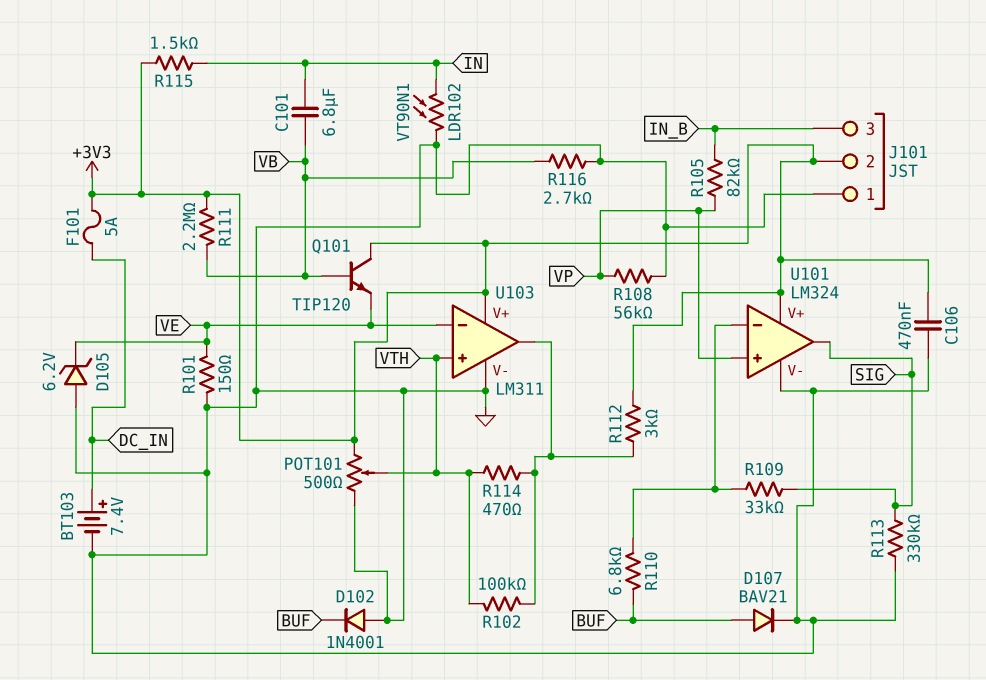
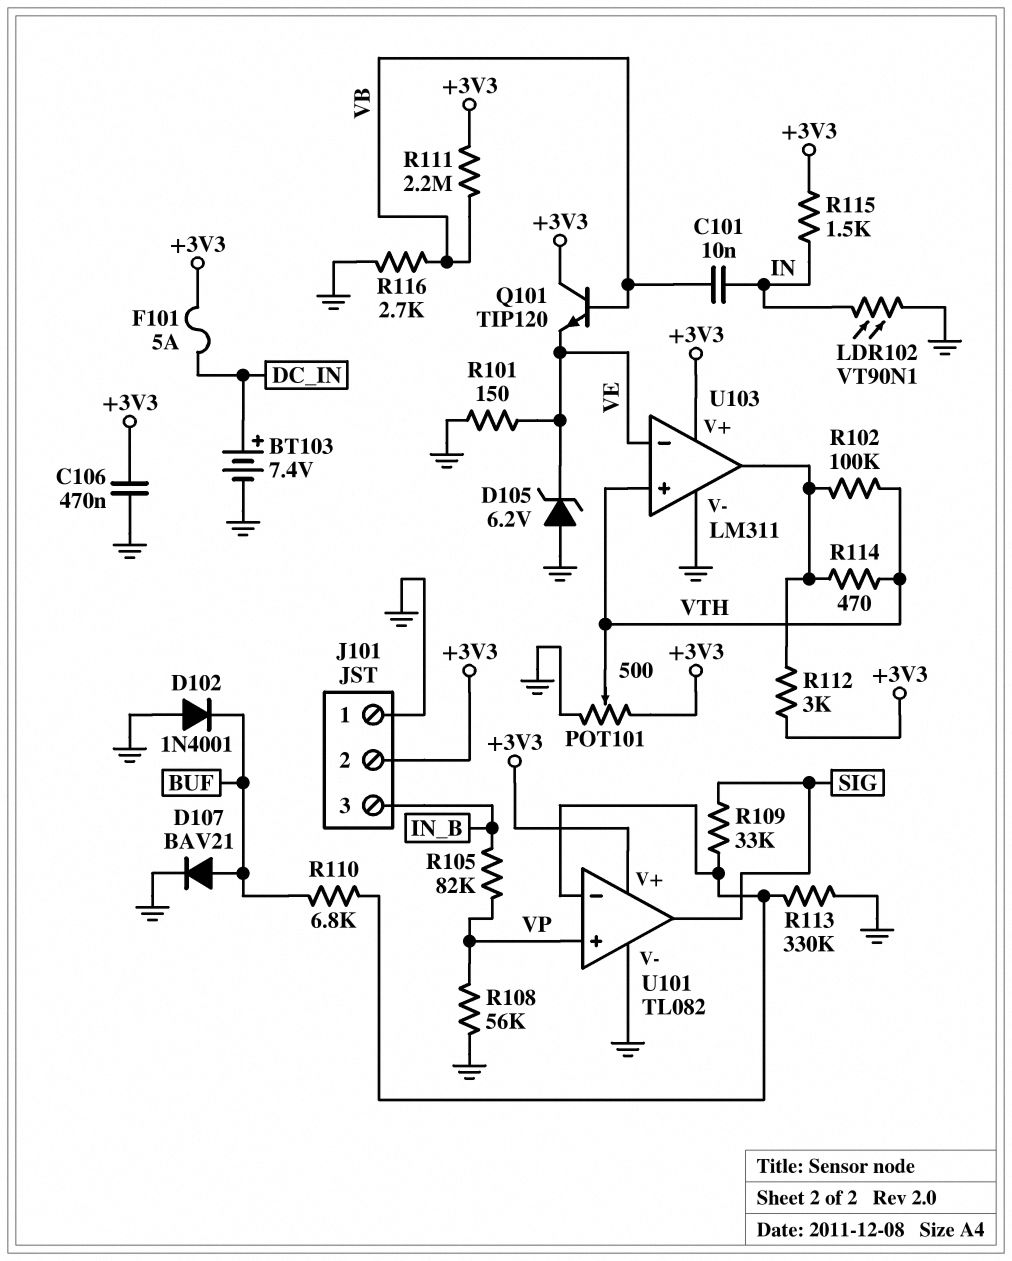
C101: 6.8uF (IN, VB) -> 10nF (IN, VB)
R113: 330k (GND, SIG) -> 330k (GND, U101/in-)
U101: LM324 -> TL082

